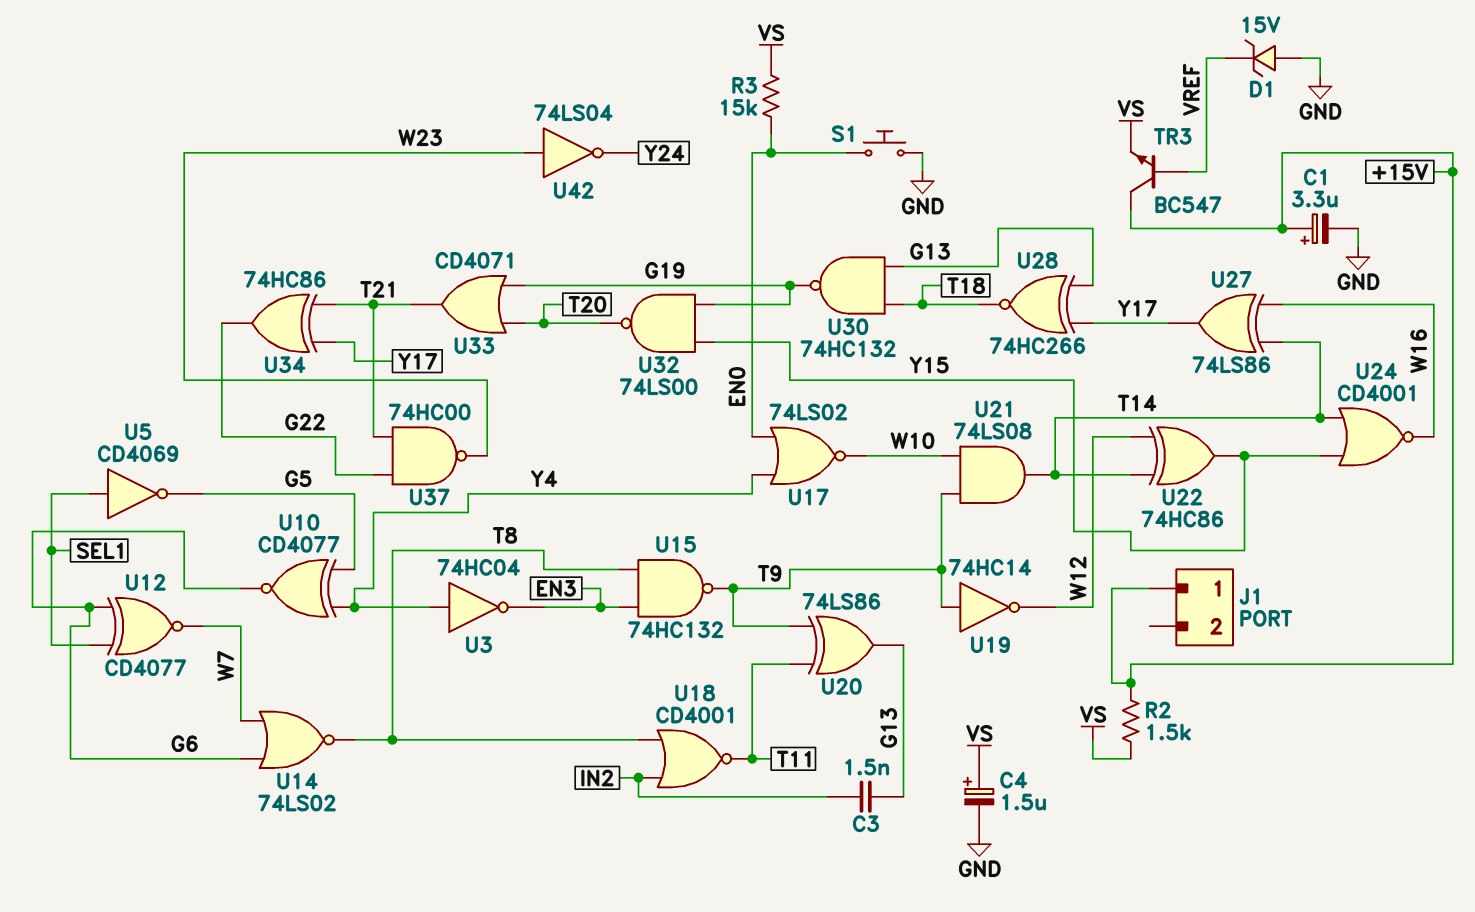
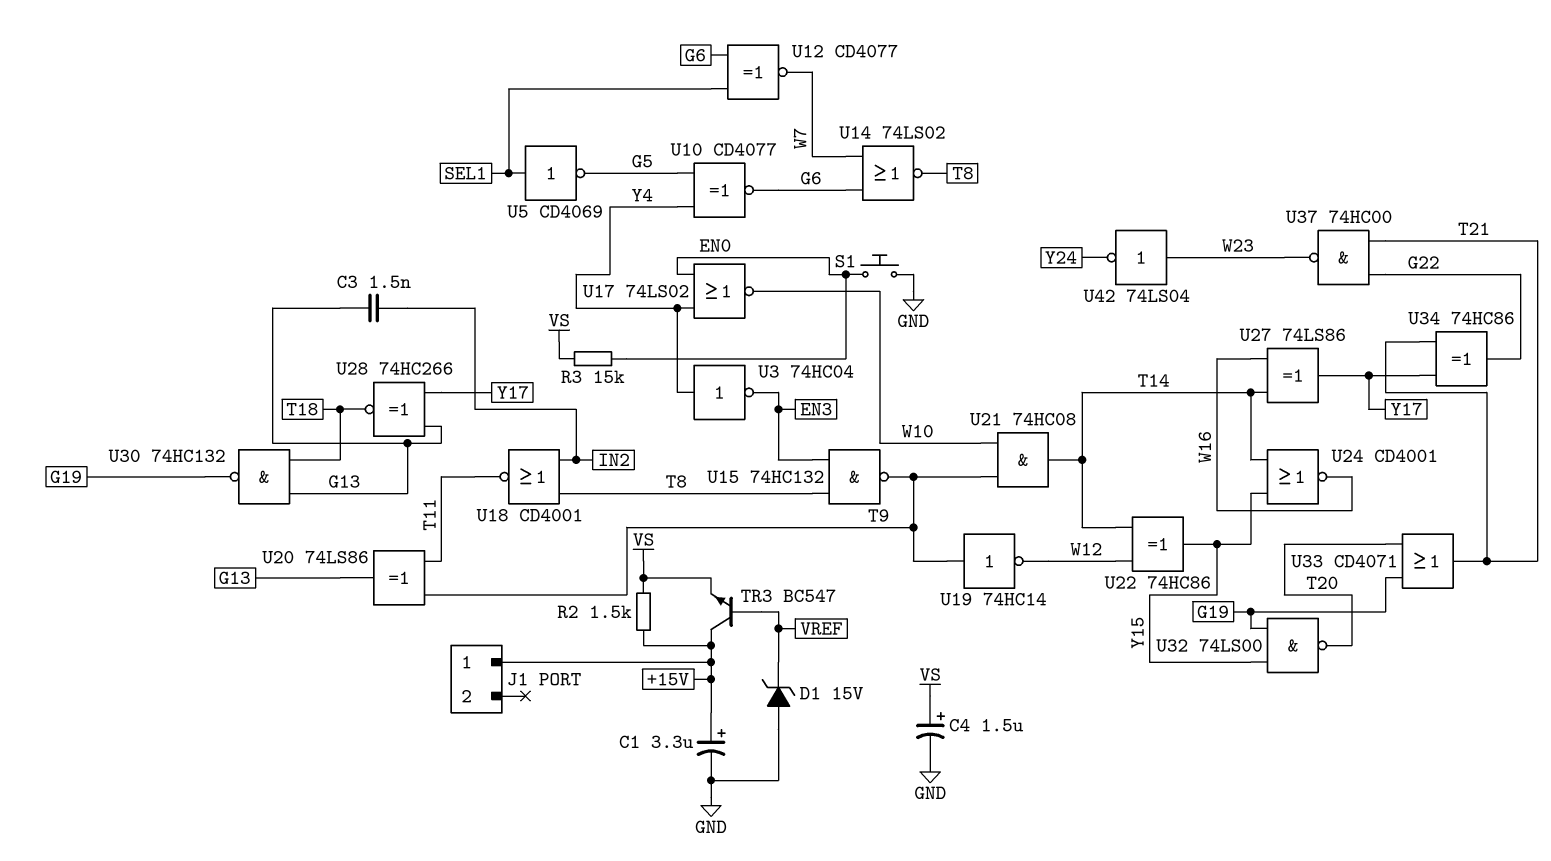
U21: AND 74LS08 (in T9, in W10, out T14) -> AND 74HC08 (in T9, in W10, out T14)

